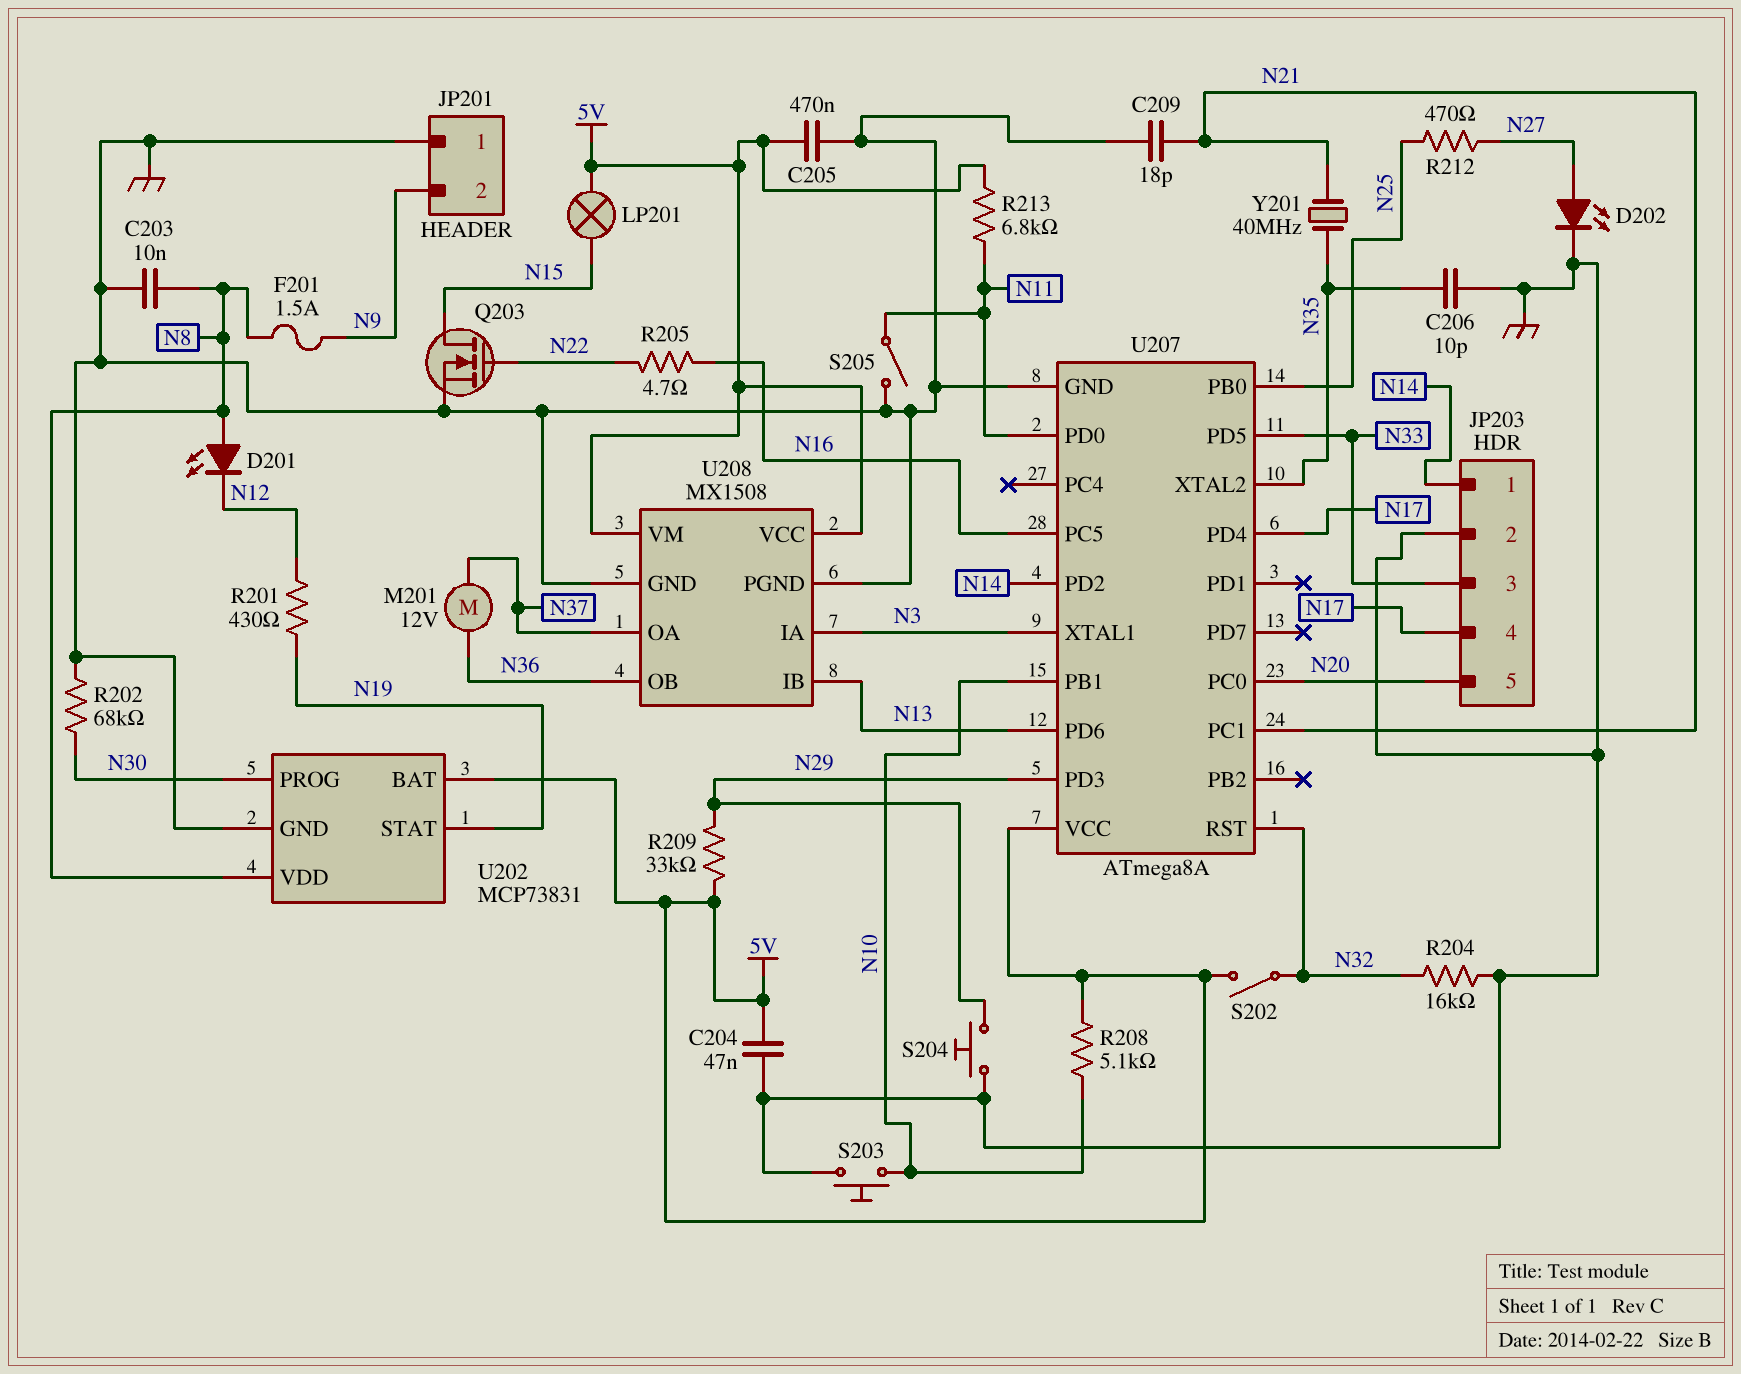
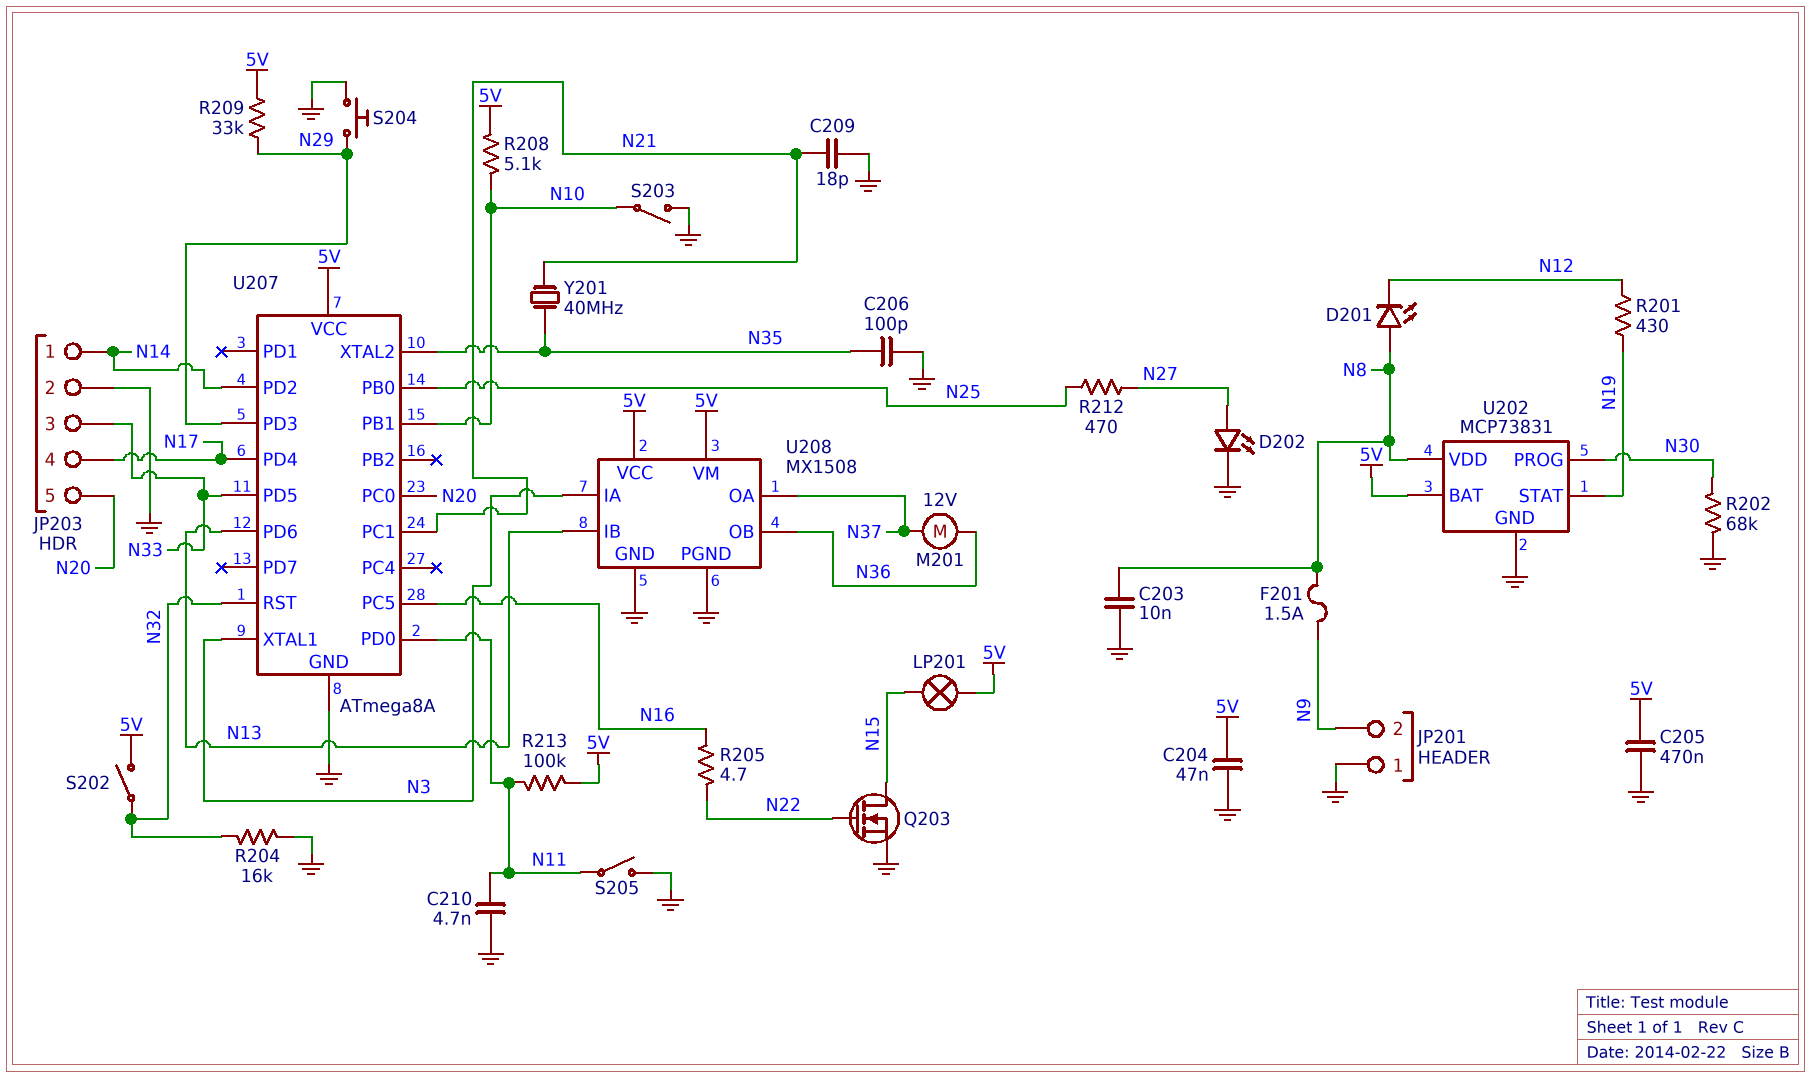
C206: 10pF (GND, N35) -> 100pF (GND, N35)
C210: none -> 4.7nF (GND, N11)
R213: 6.8k (5V, N11) -> 100k (5V, N11)
S203: button (GND, N10) -> switch (GND, N10)

